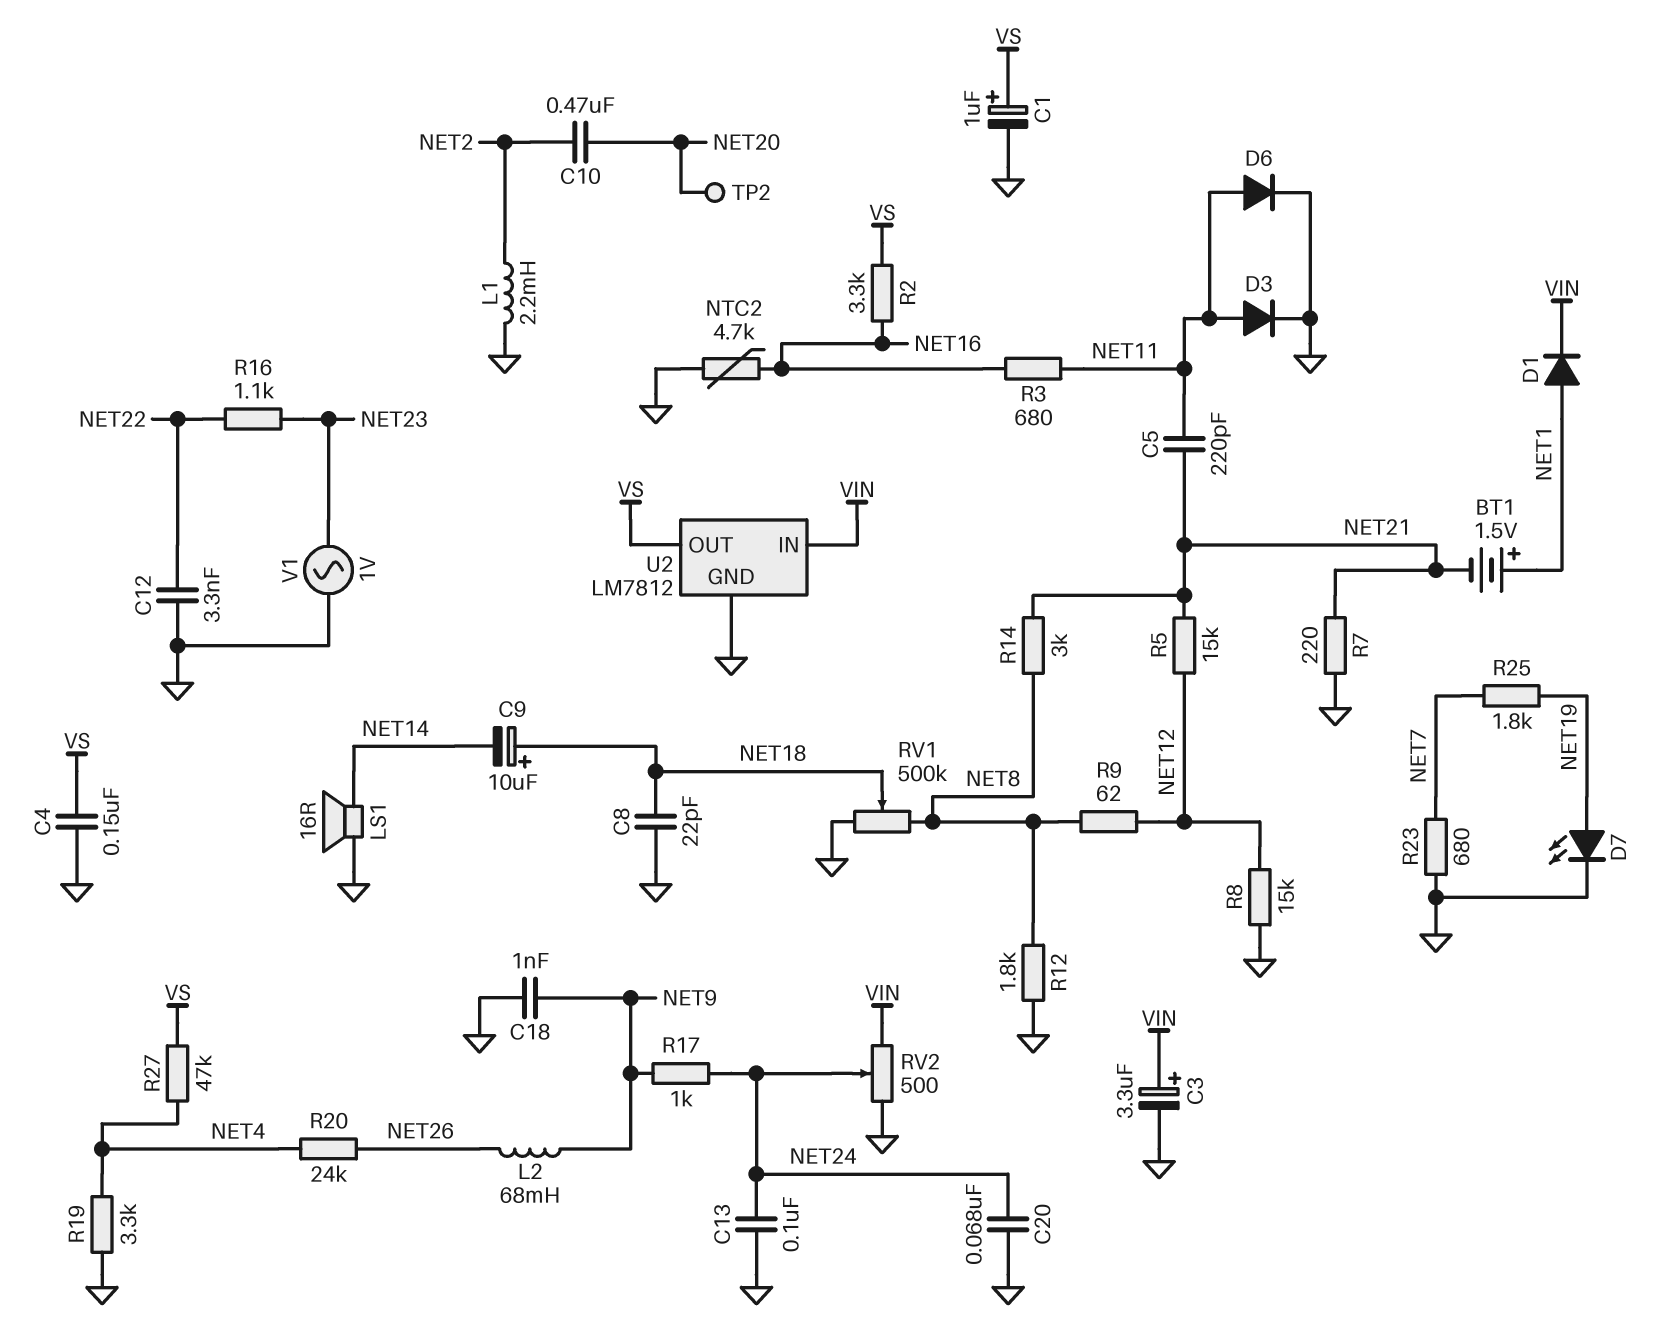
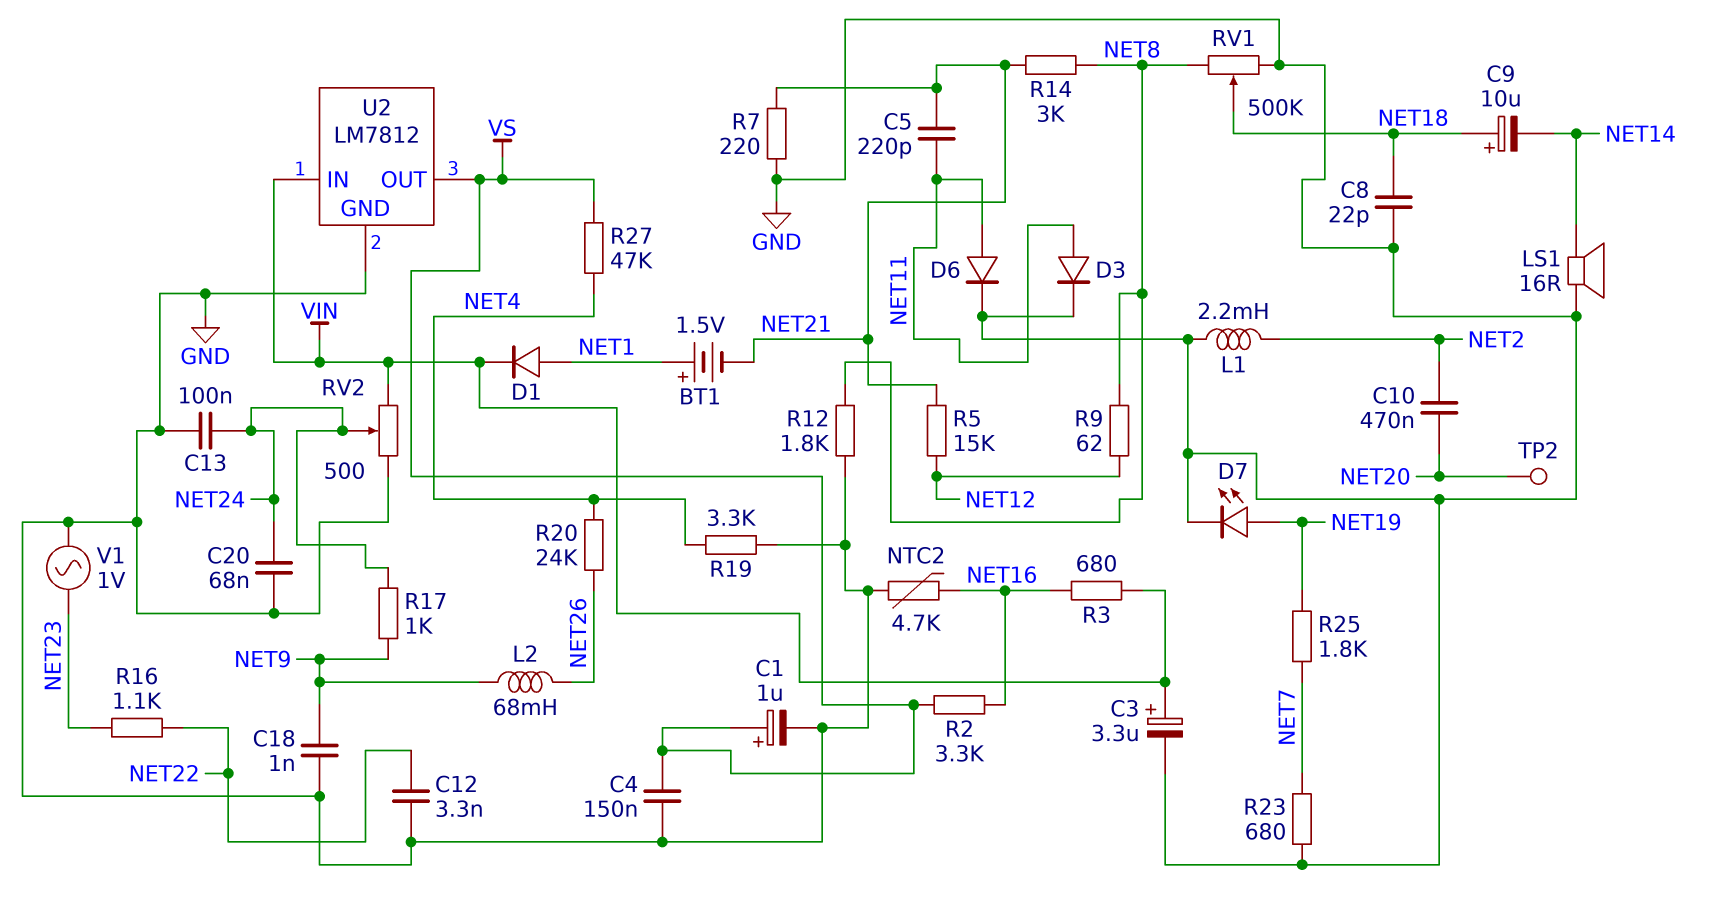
R3: 680 (NET11, NET16) -> 680 (NET16, VIN)
R8: 15k (GND, NET12) -> none

